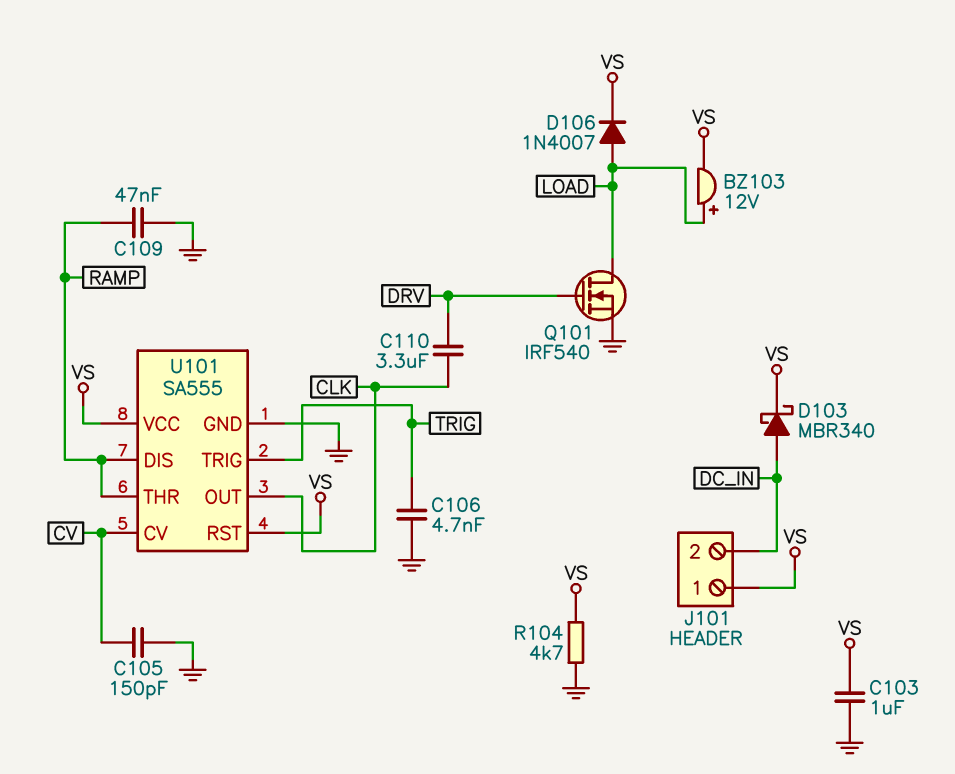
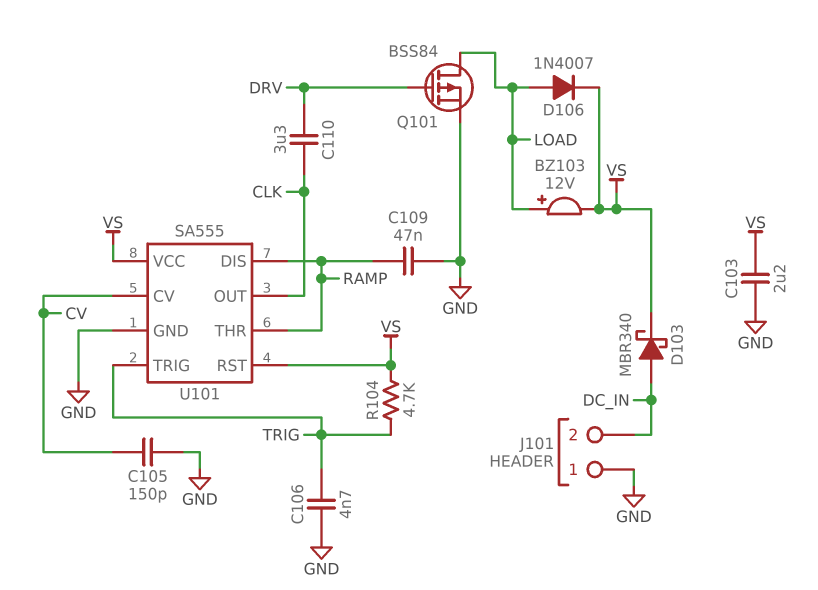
C103: 1uF (GND, VS) -> 2.2uF (GND, VS)
J101 pin 1: VS -> GND
Q101: NMOS IRF540 (G DRV, D LOAD, S GND) -> PMOS BSS84 (G DRV, D LOAD, S GND)
R104: 4.7k (GND, VS) -> 4.7k (TRIG, VS)

